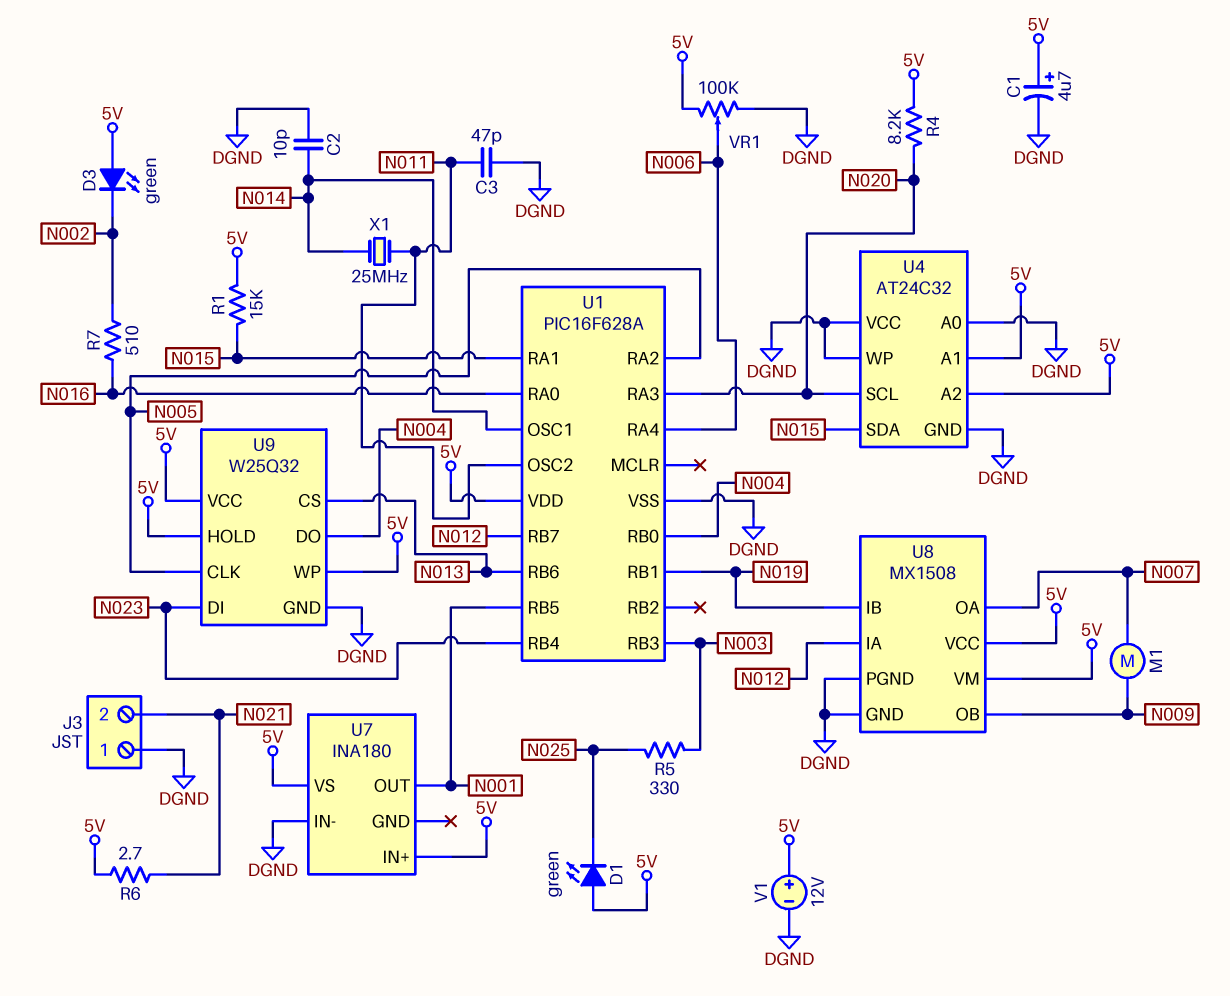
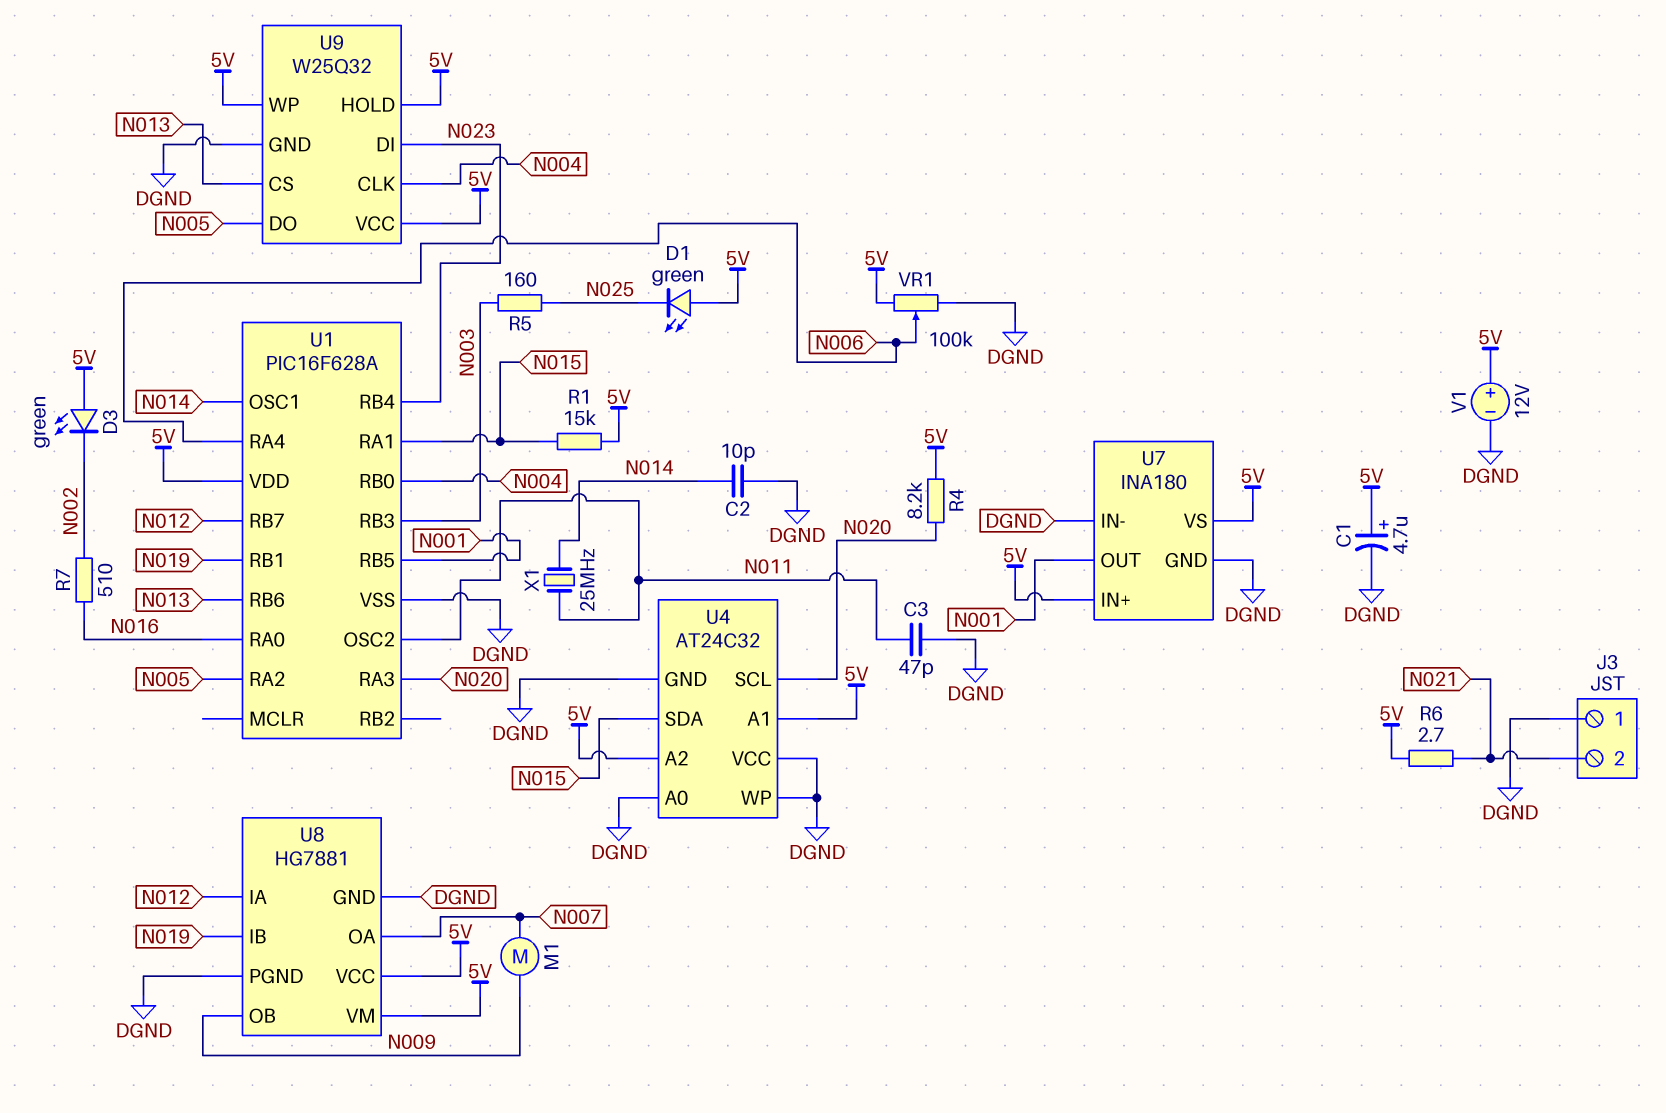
R5: 330 (N003, N025) -> 160 (N003, N025)
U7 pin GND: none -> DGND
U8: MX1508 -> HG7881
U9 pin CLK: N005 -> N004
U9 pin DO: N004 -> N005

